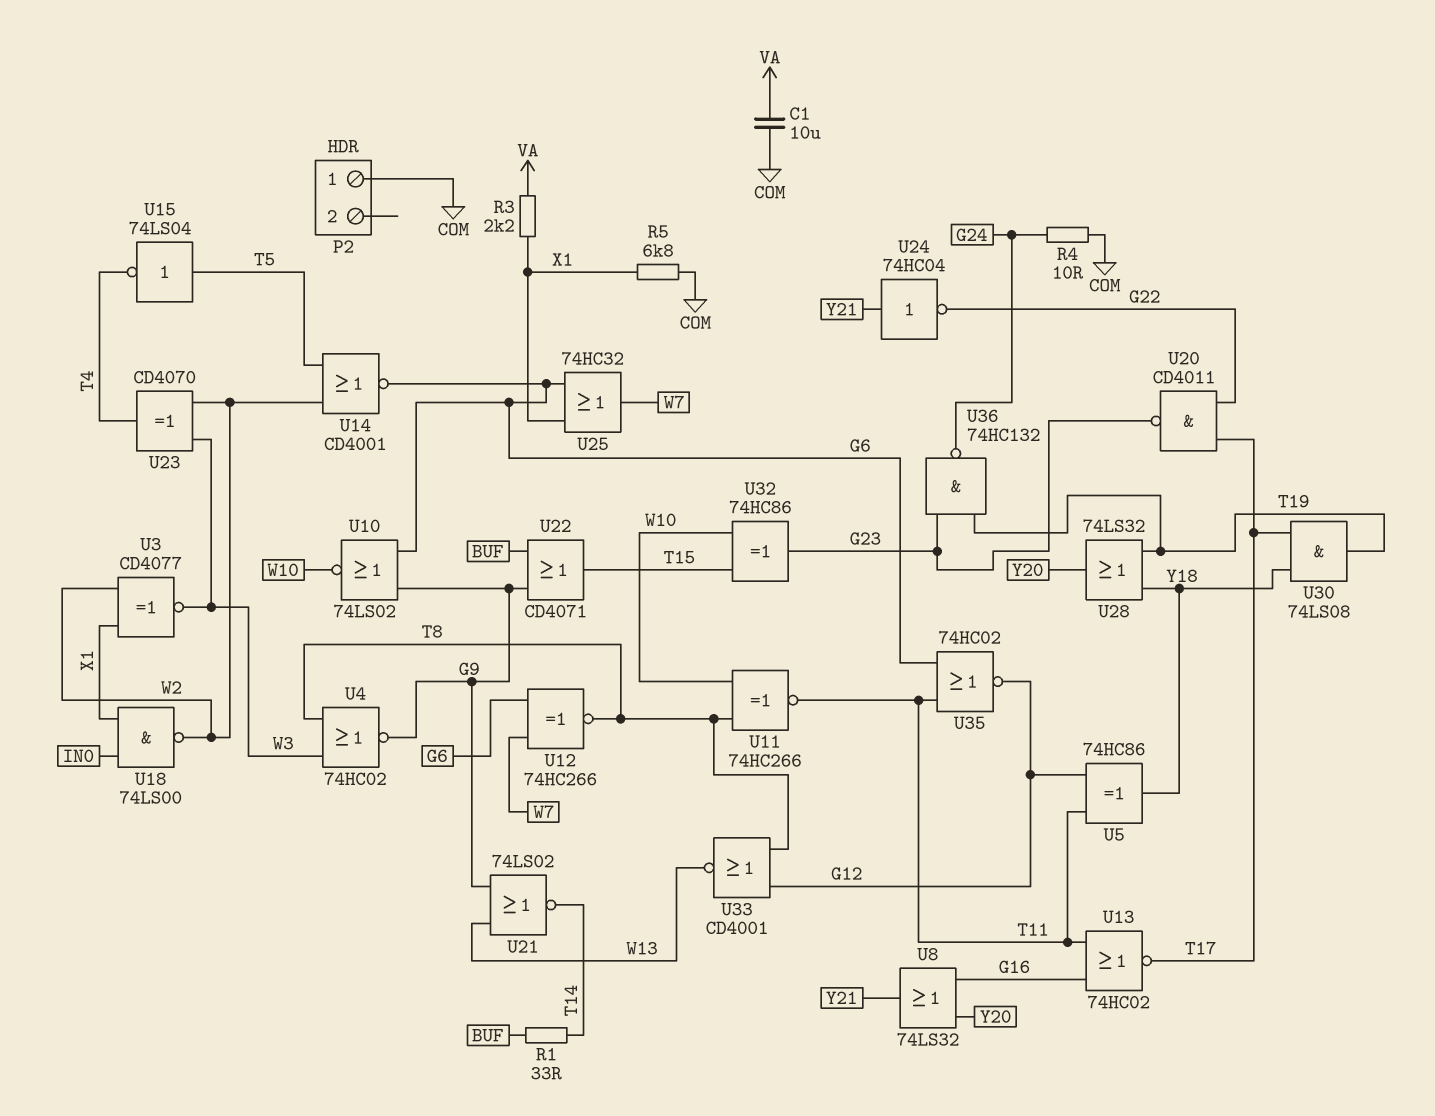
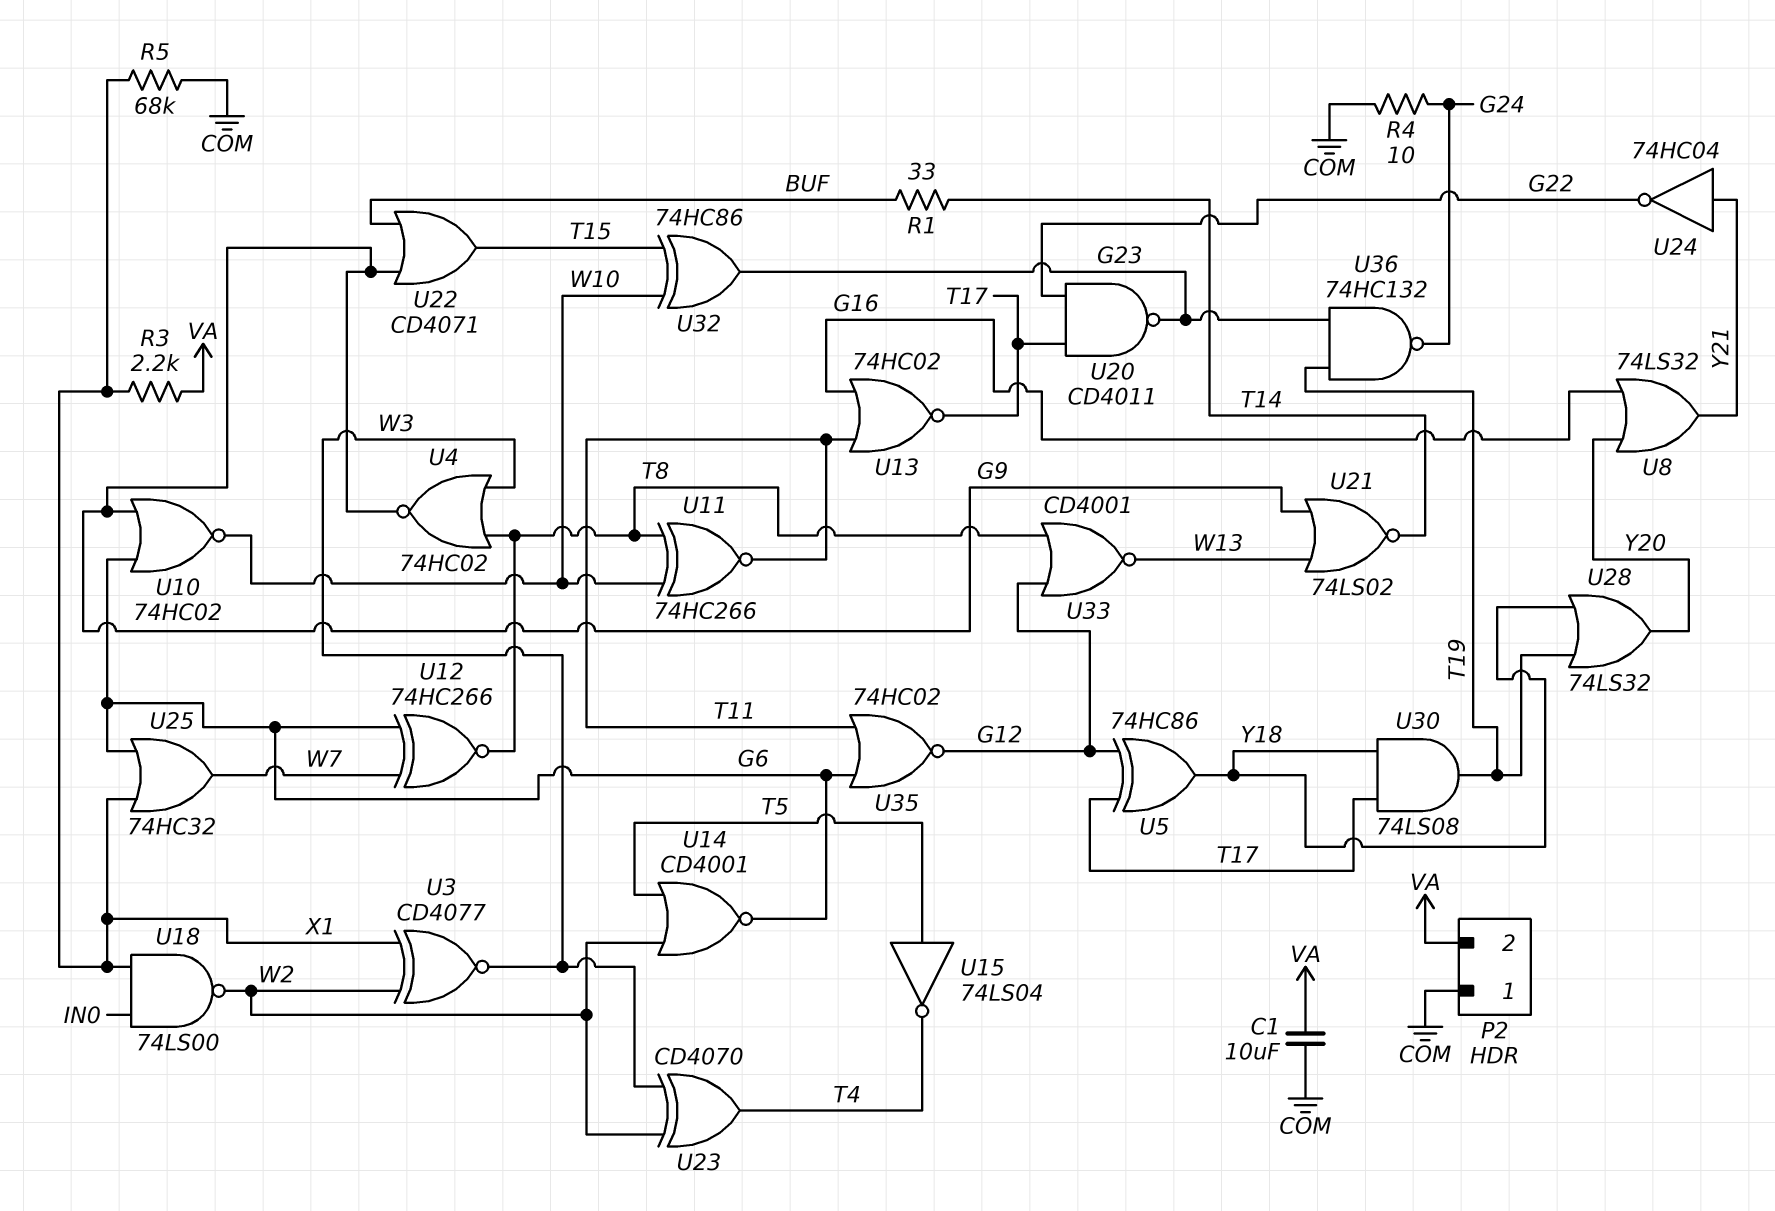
P2 pin 2: none -> VA
R5: 6.8k (COM, X1) -> 68k (COM, X1)
U5: XOR 74HC86 (in G12, in T11, out Y18) -> XOR 74HC86 (in G12, in T17, out Y18)
U10: NOR 74LS02 (in G6, in G9, out W10) -> NOR 74HC02 (in G6, in G9, out W10)

